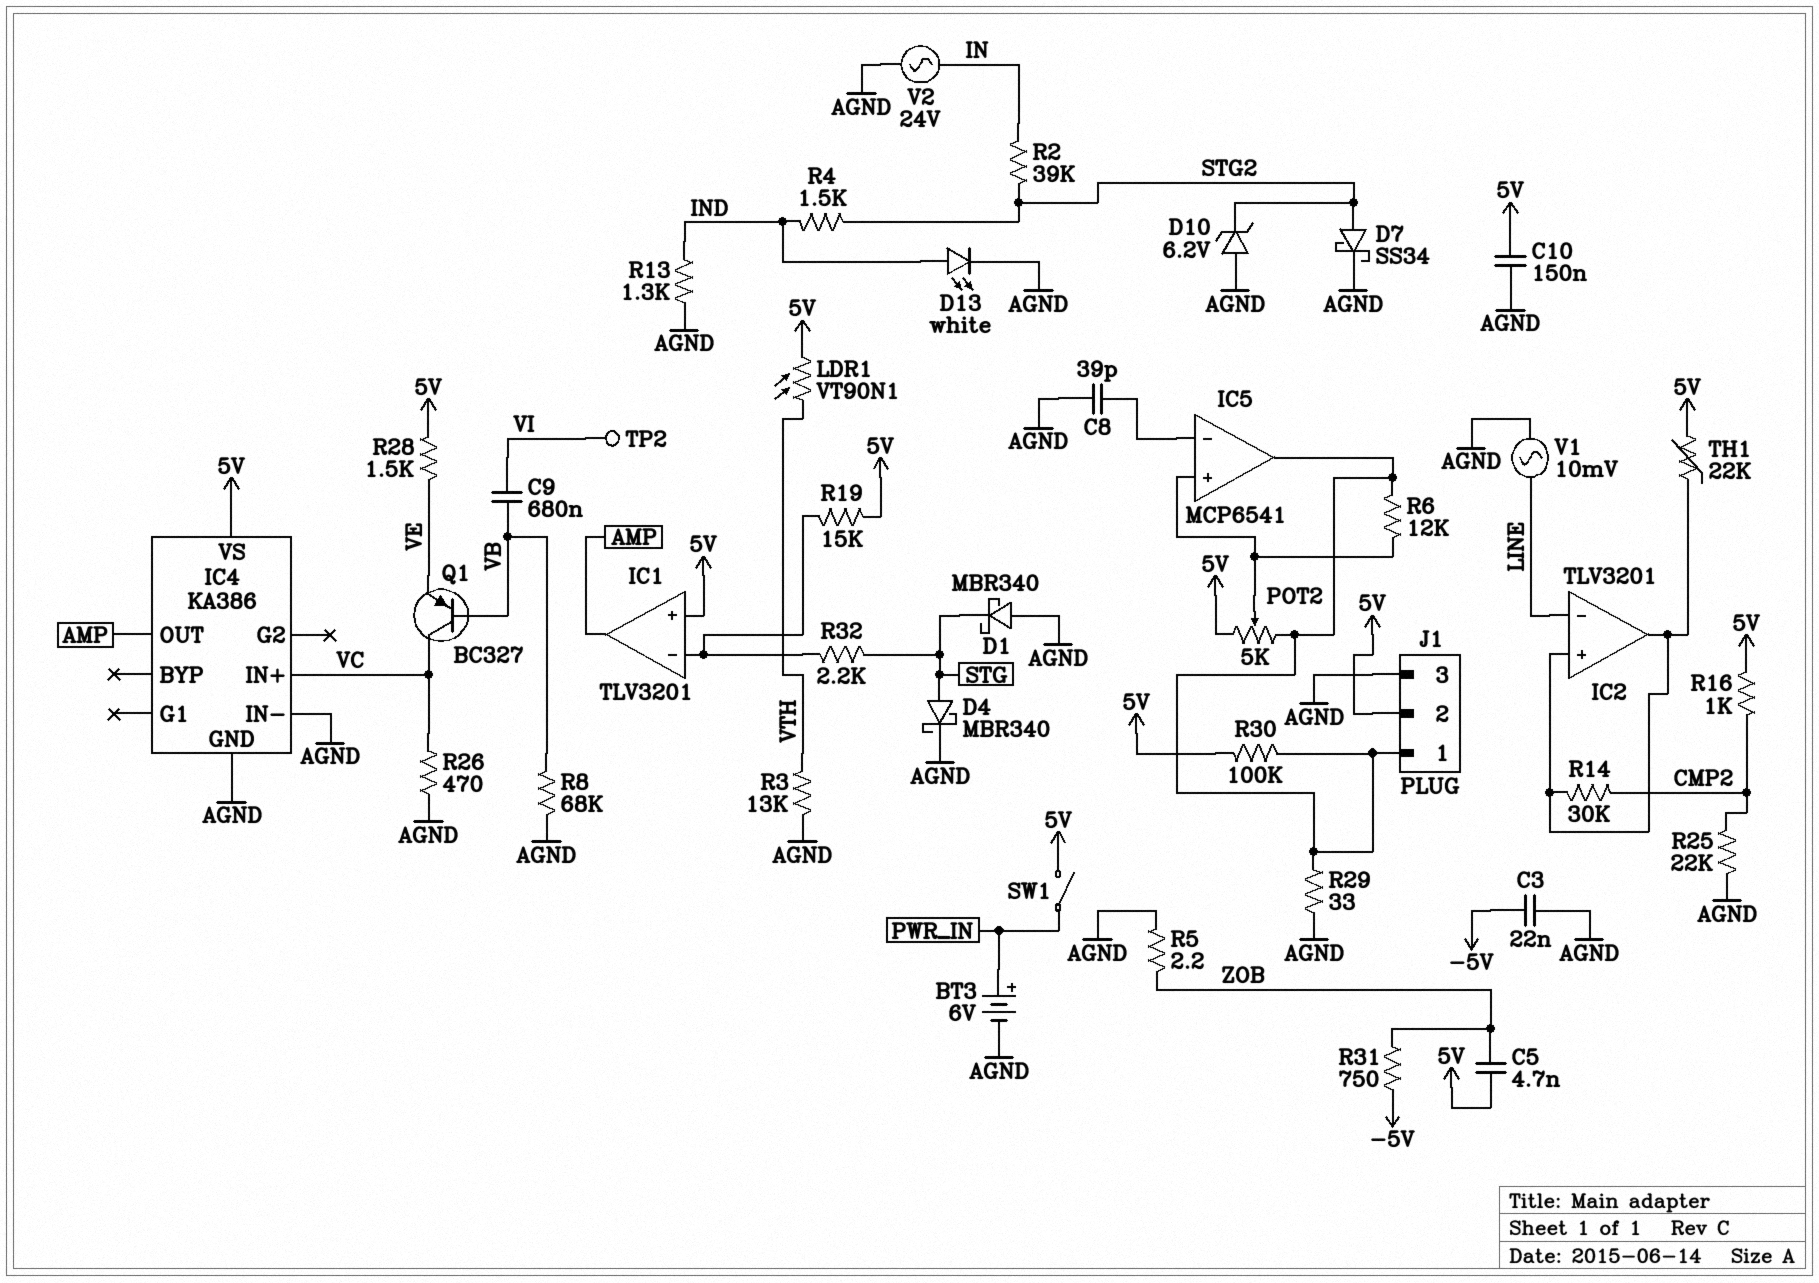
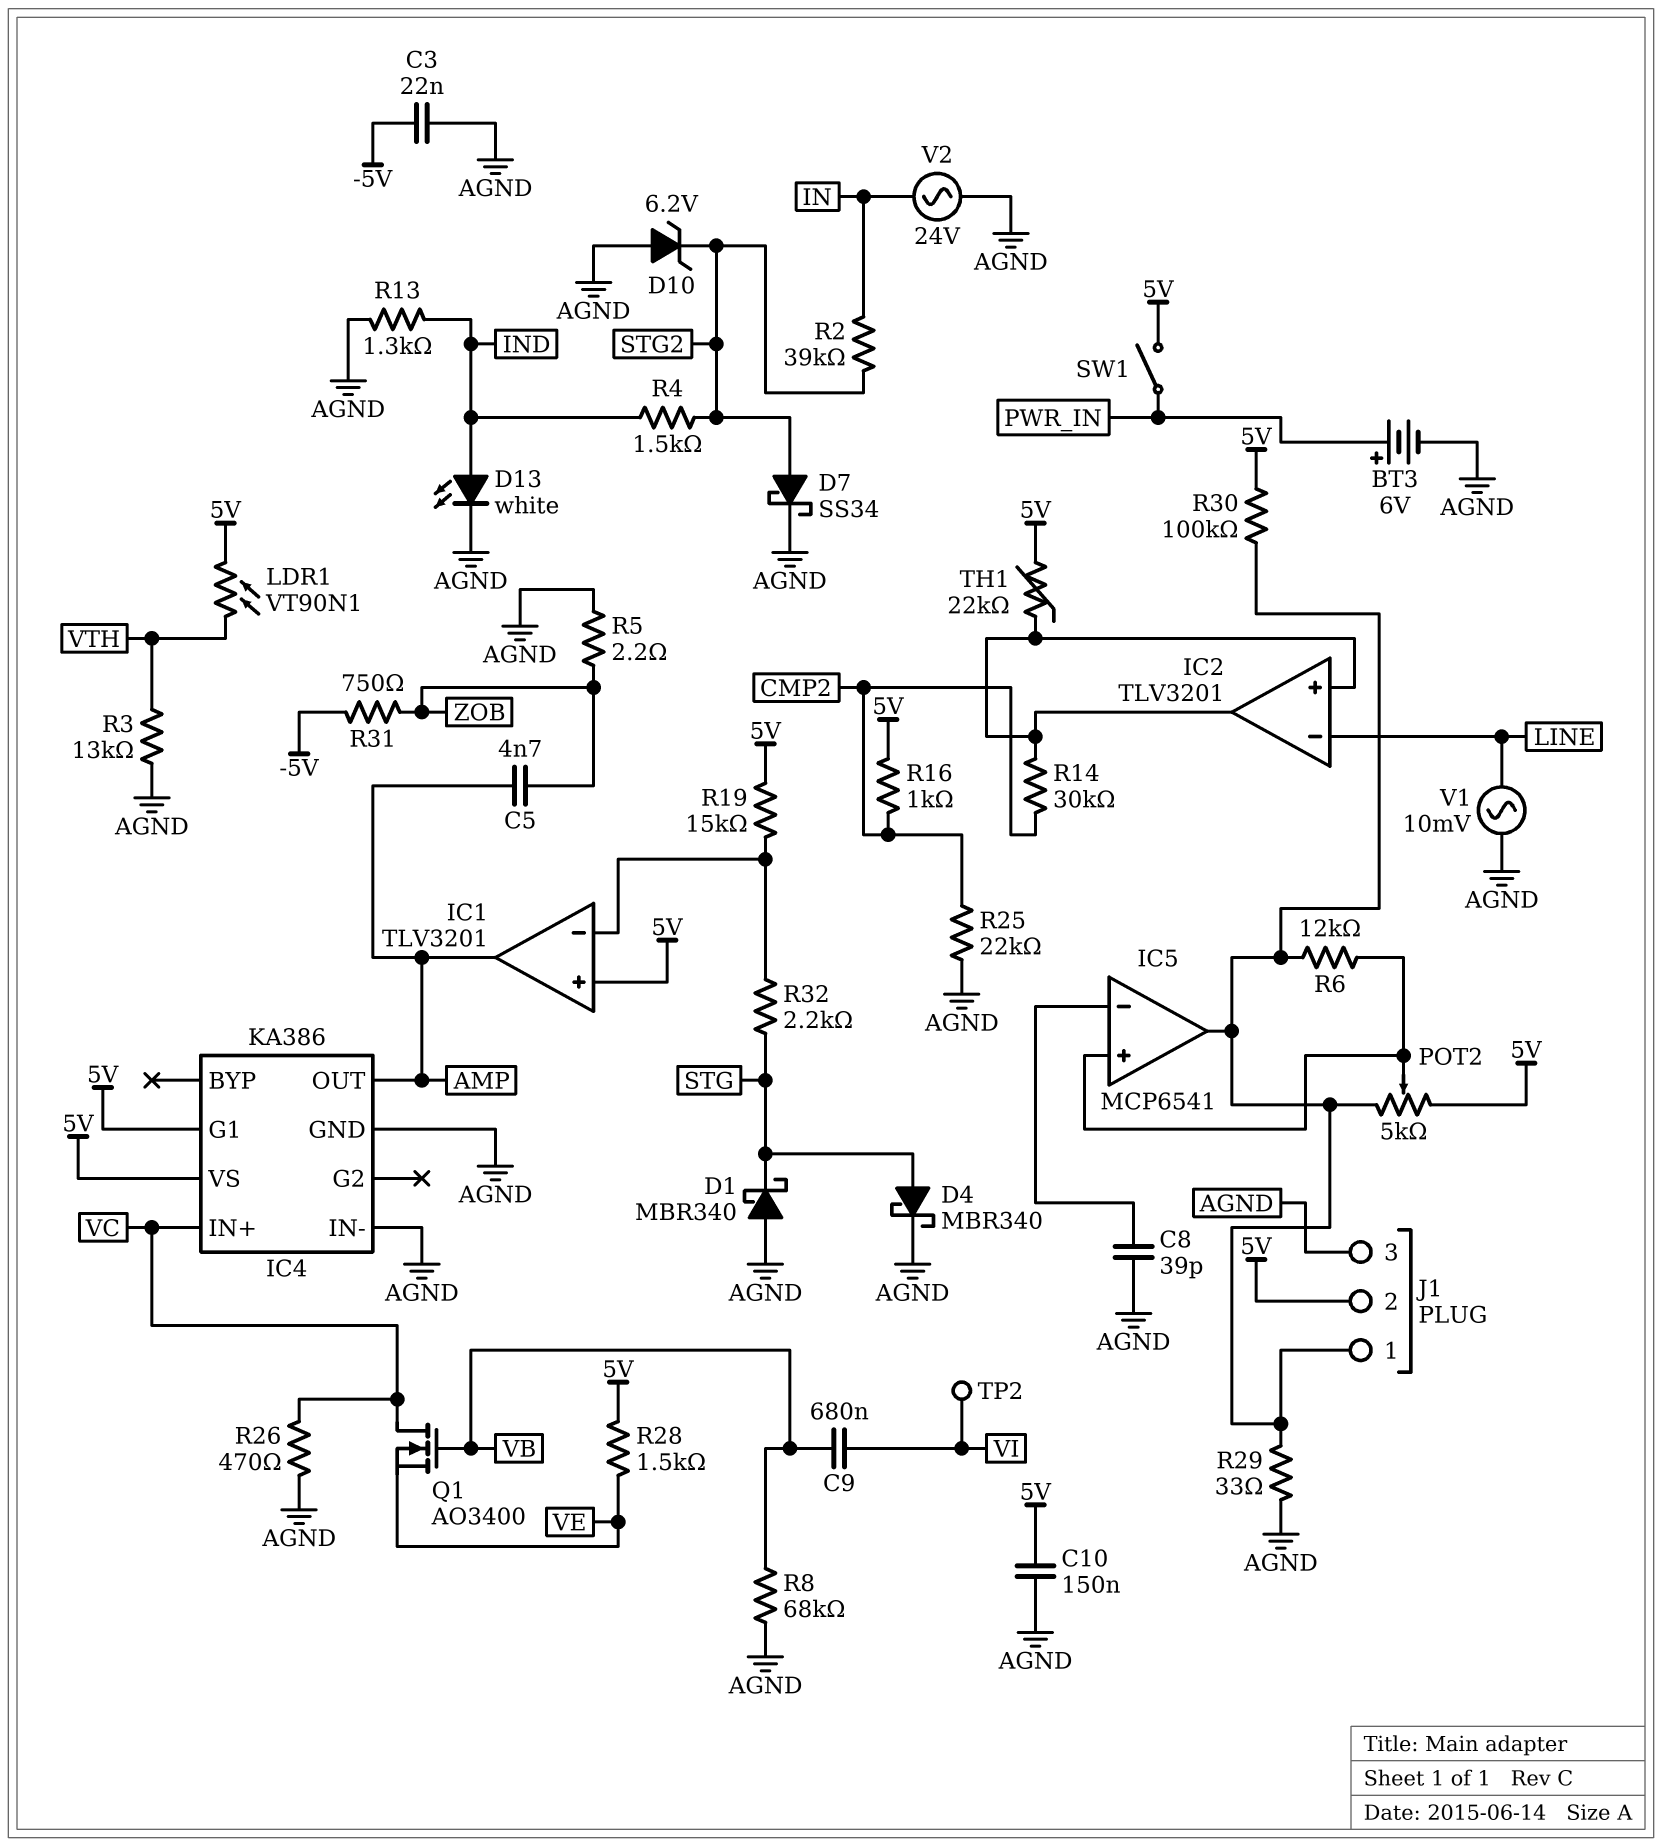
C5: 4.7nF (5V, ZOB) -> 4.7nF (AMP, ZOB)
IC4 pin G1: none -> 5V
Q1: PNP BC327 (B VB, C VC, E VE) -> NMOS AO3400 (G VB, D VC, S VE)

